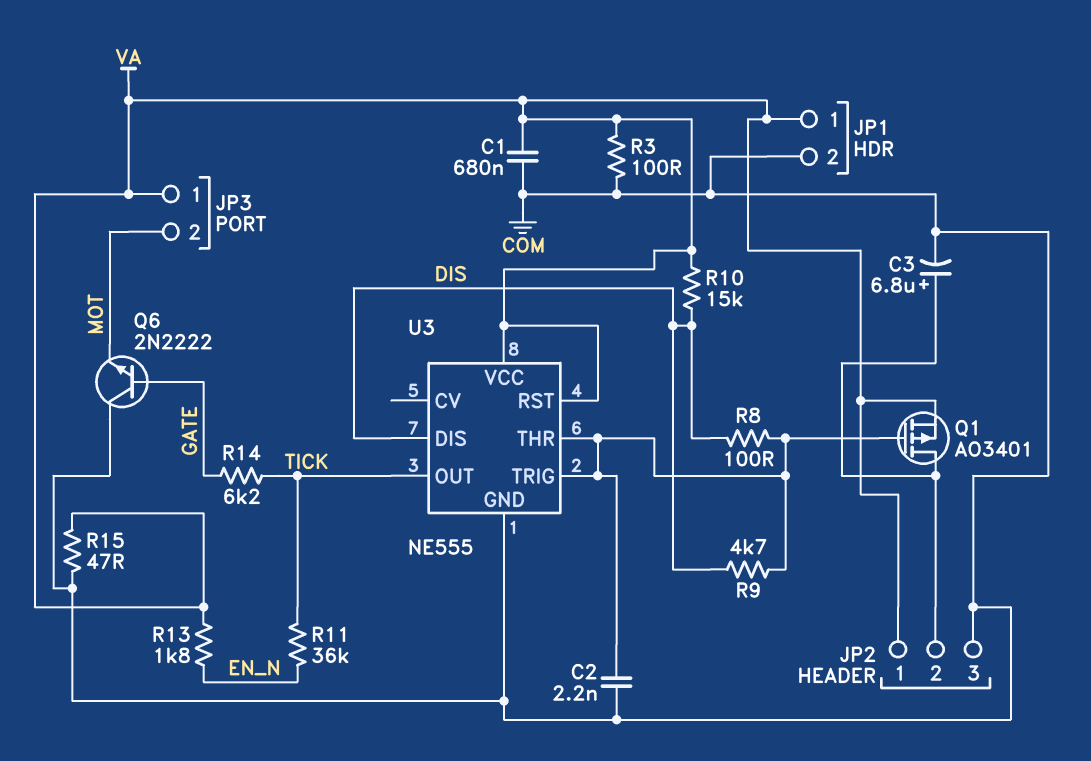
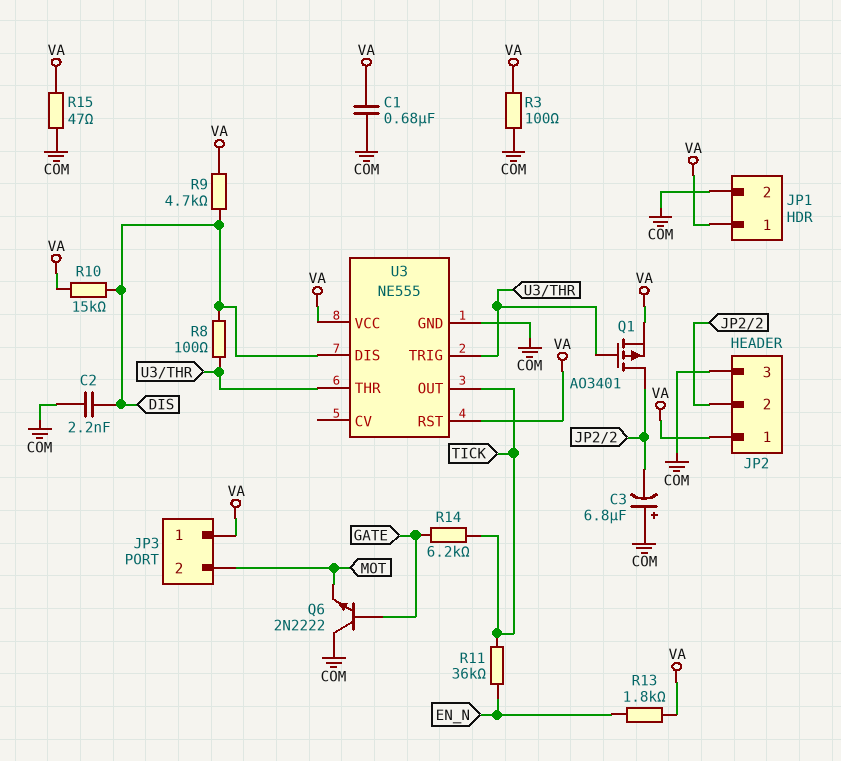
C2: 2.2nF (COM, U3/THR) -> 2.2nF (COM, DIS)
C3: 6.8uF (plus JP2/2, minus COM) -> 6.8uF (plus COM, minus JP2/2)
R9: 4.7k (DIS, U3/THR) -> 4.7k (DIS, VA)

